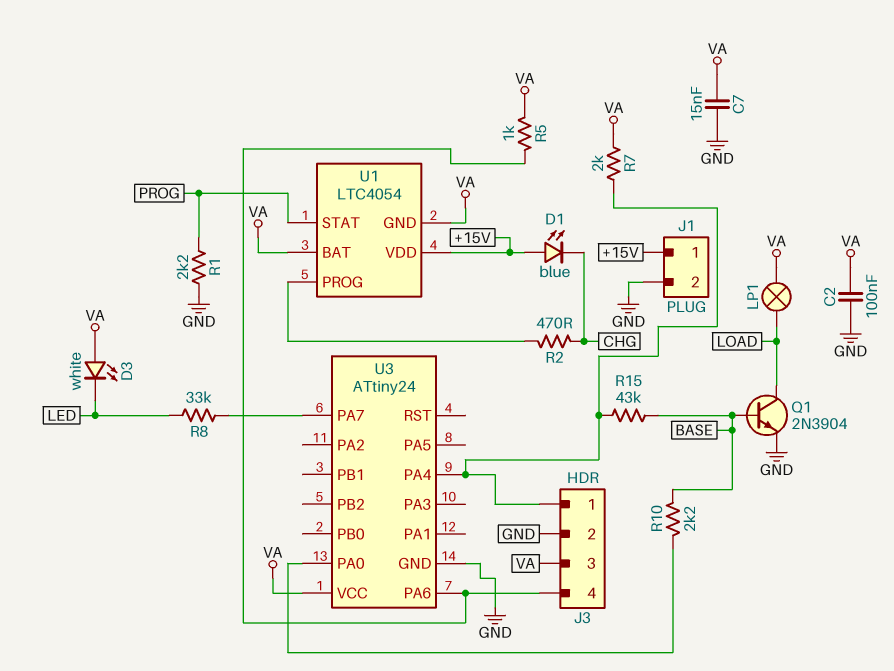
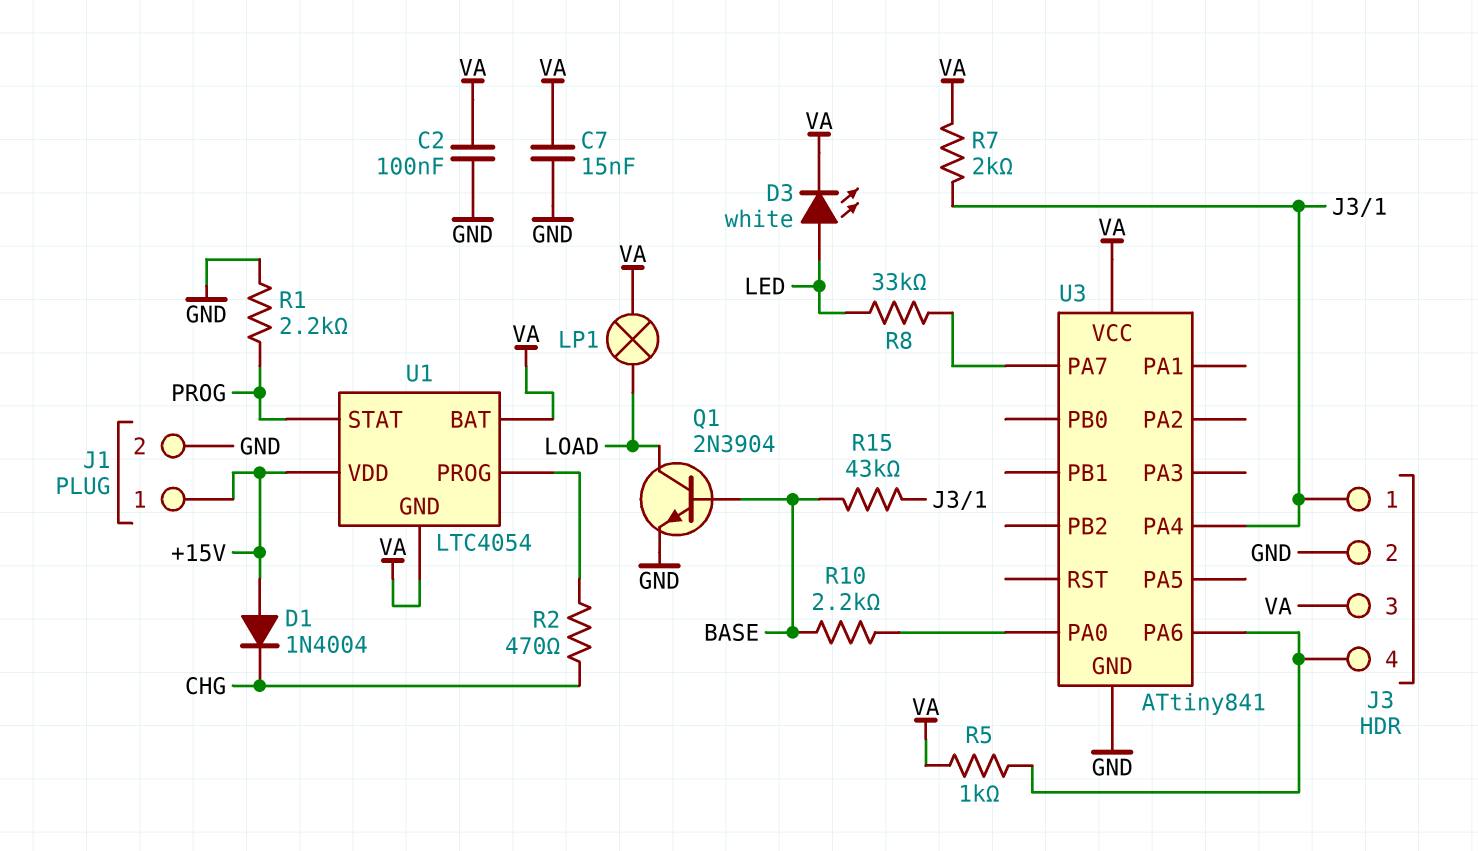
D1: LED blue (A +15V, K CHG) -> diode 1N4004 (A +15V, K CHG)
D3: LED white (A VA, K LED) -> LED white (A LED, K VA)
U3: ATtiny24 -> ATtiny841

